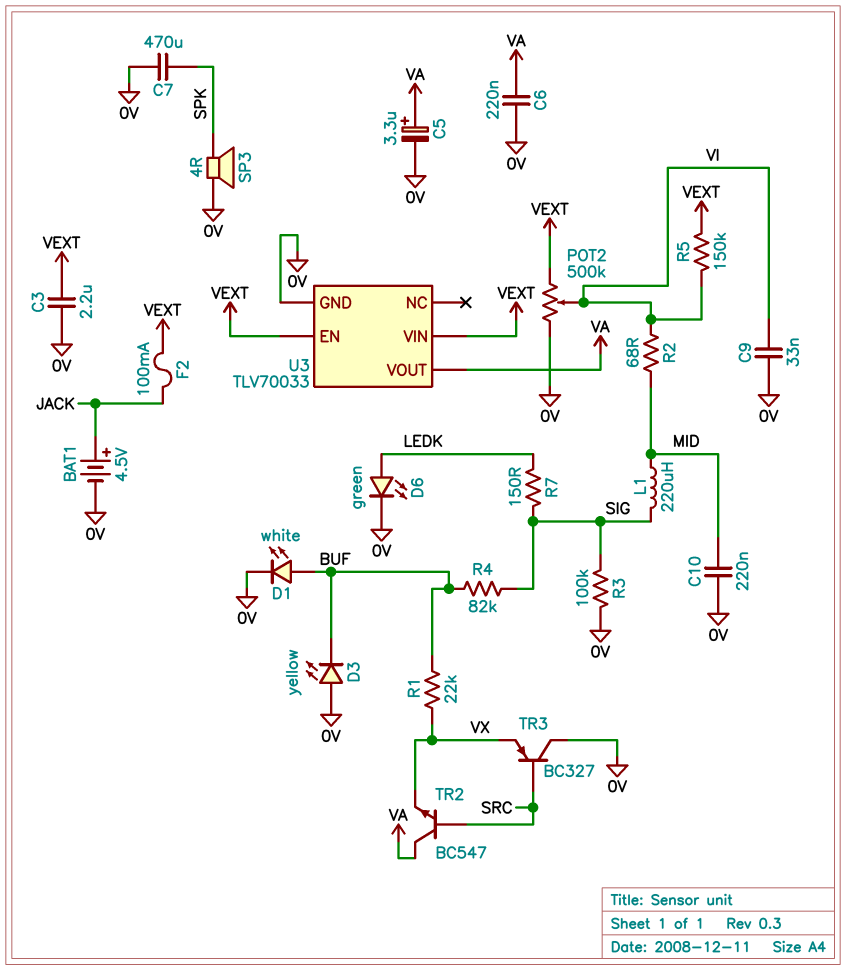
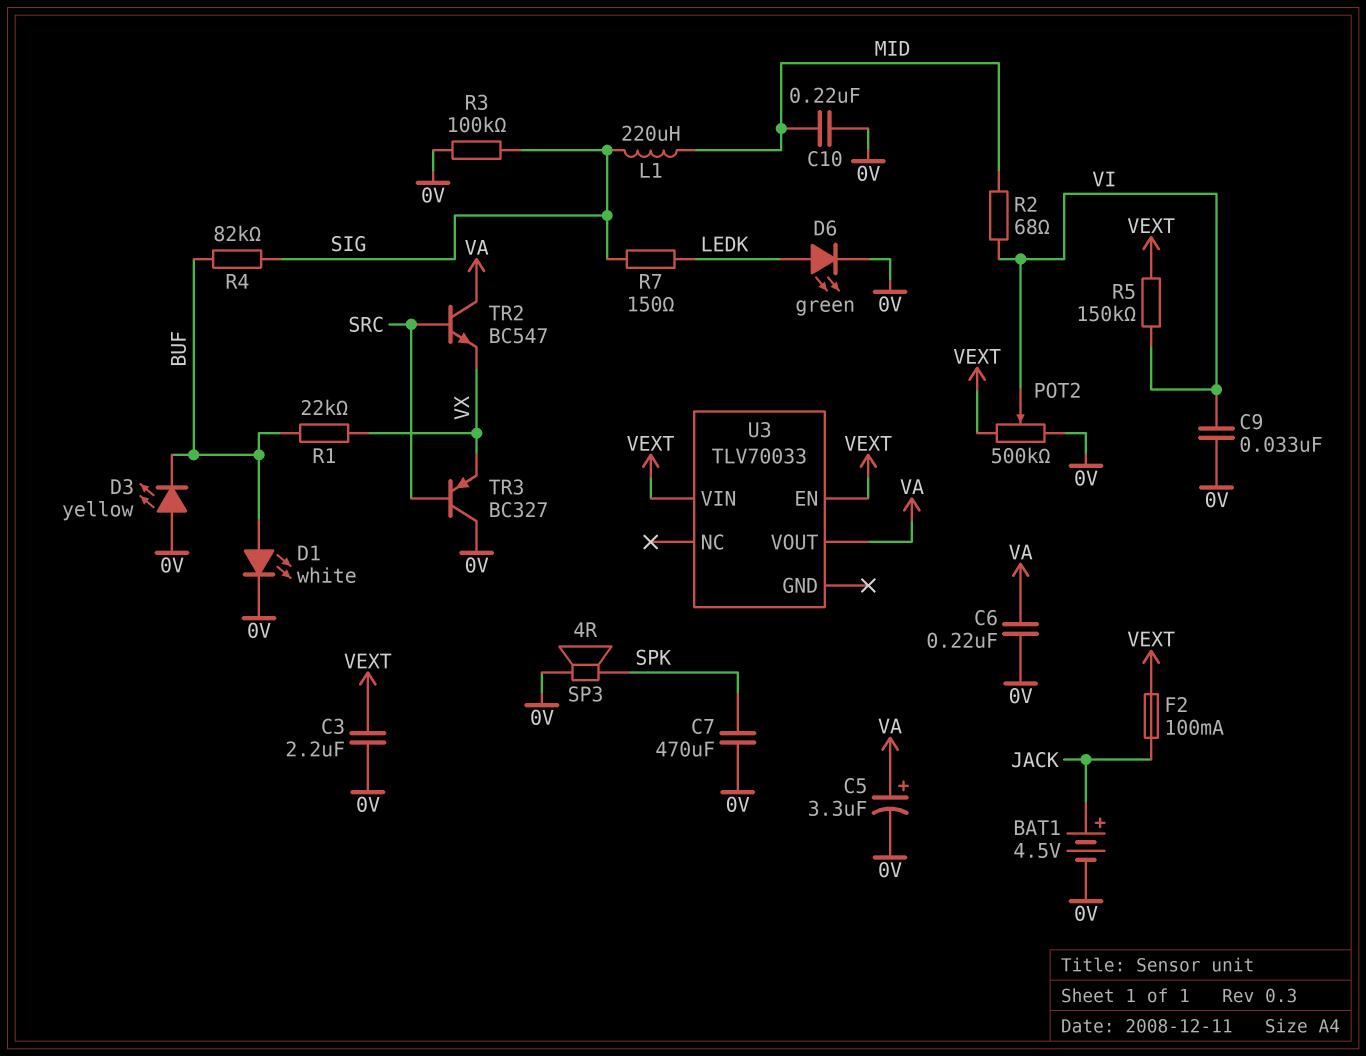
U3 pin GND: 0V -> none

